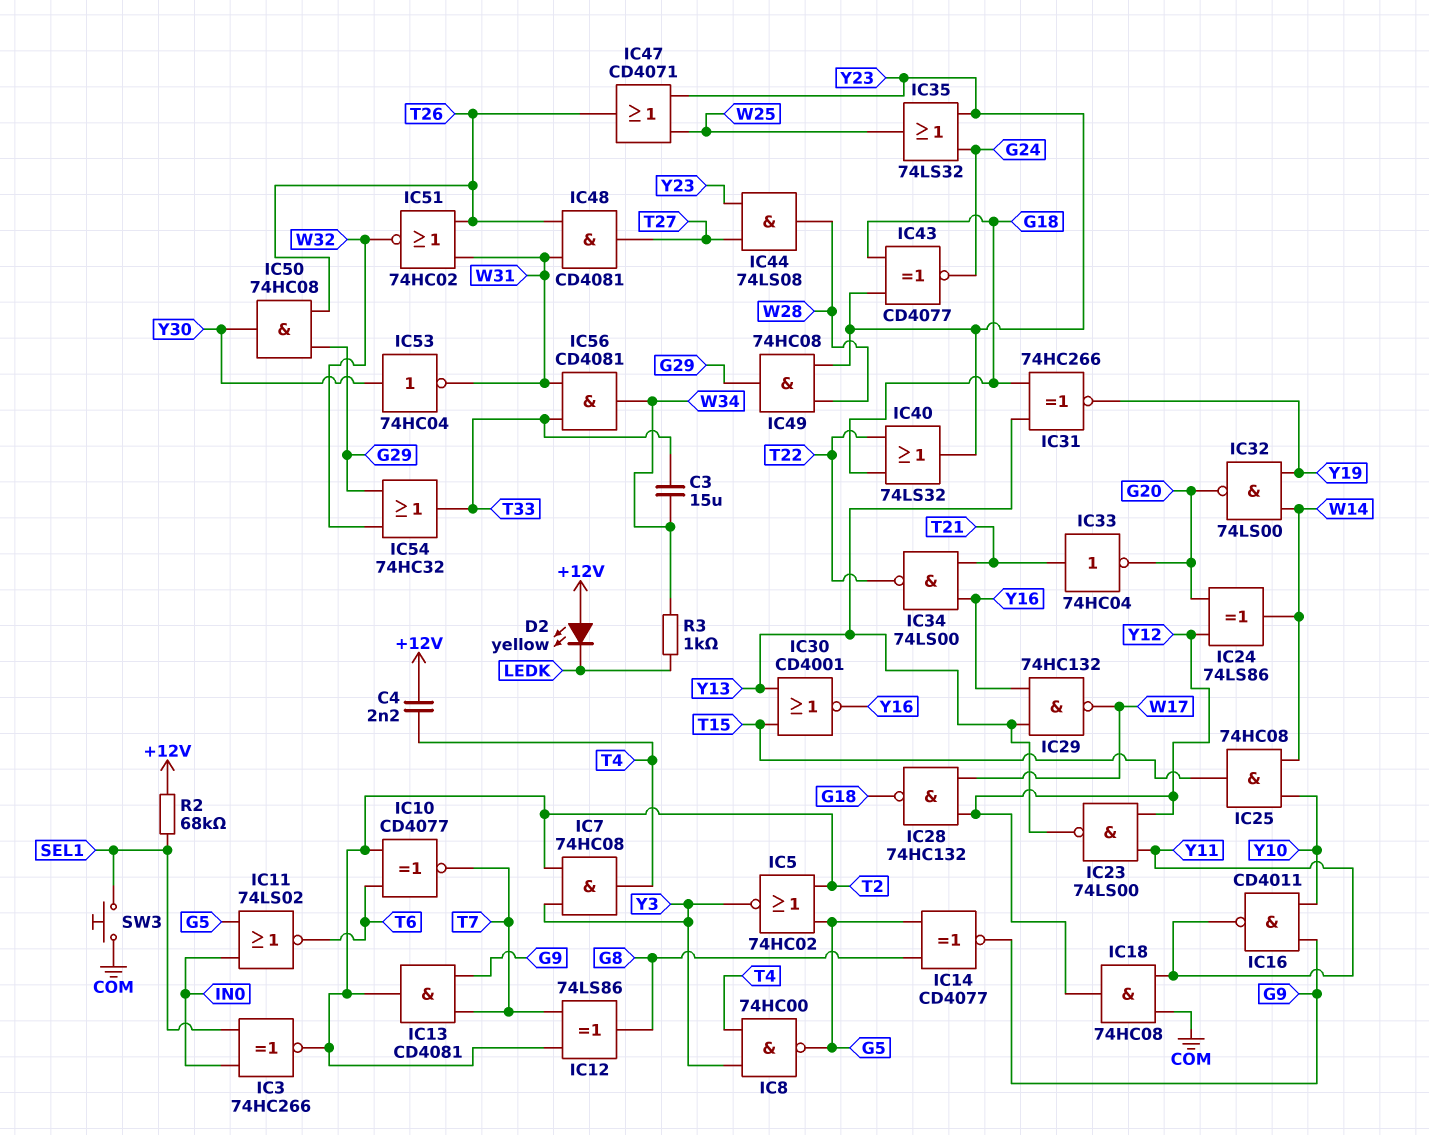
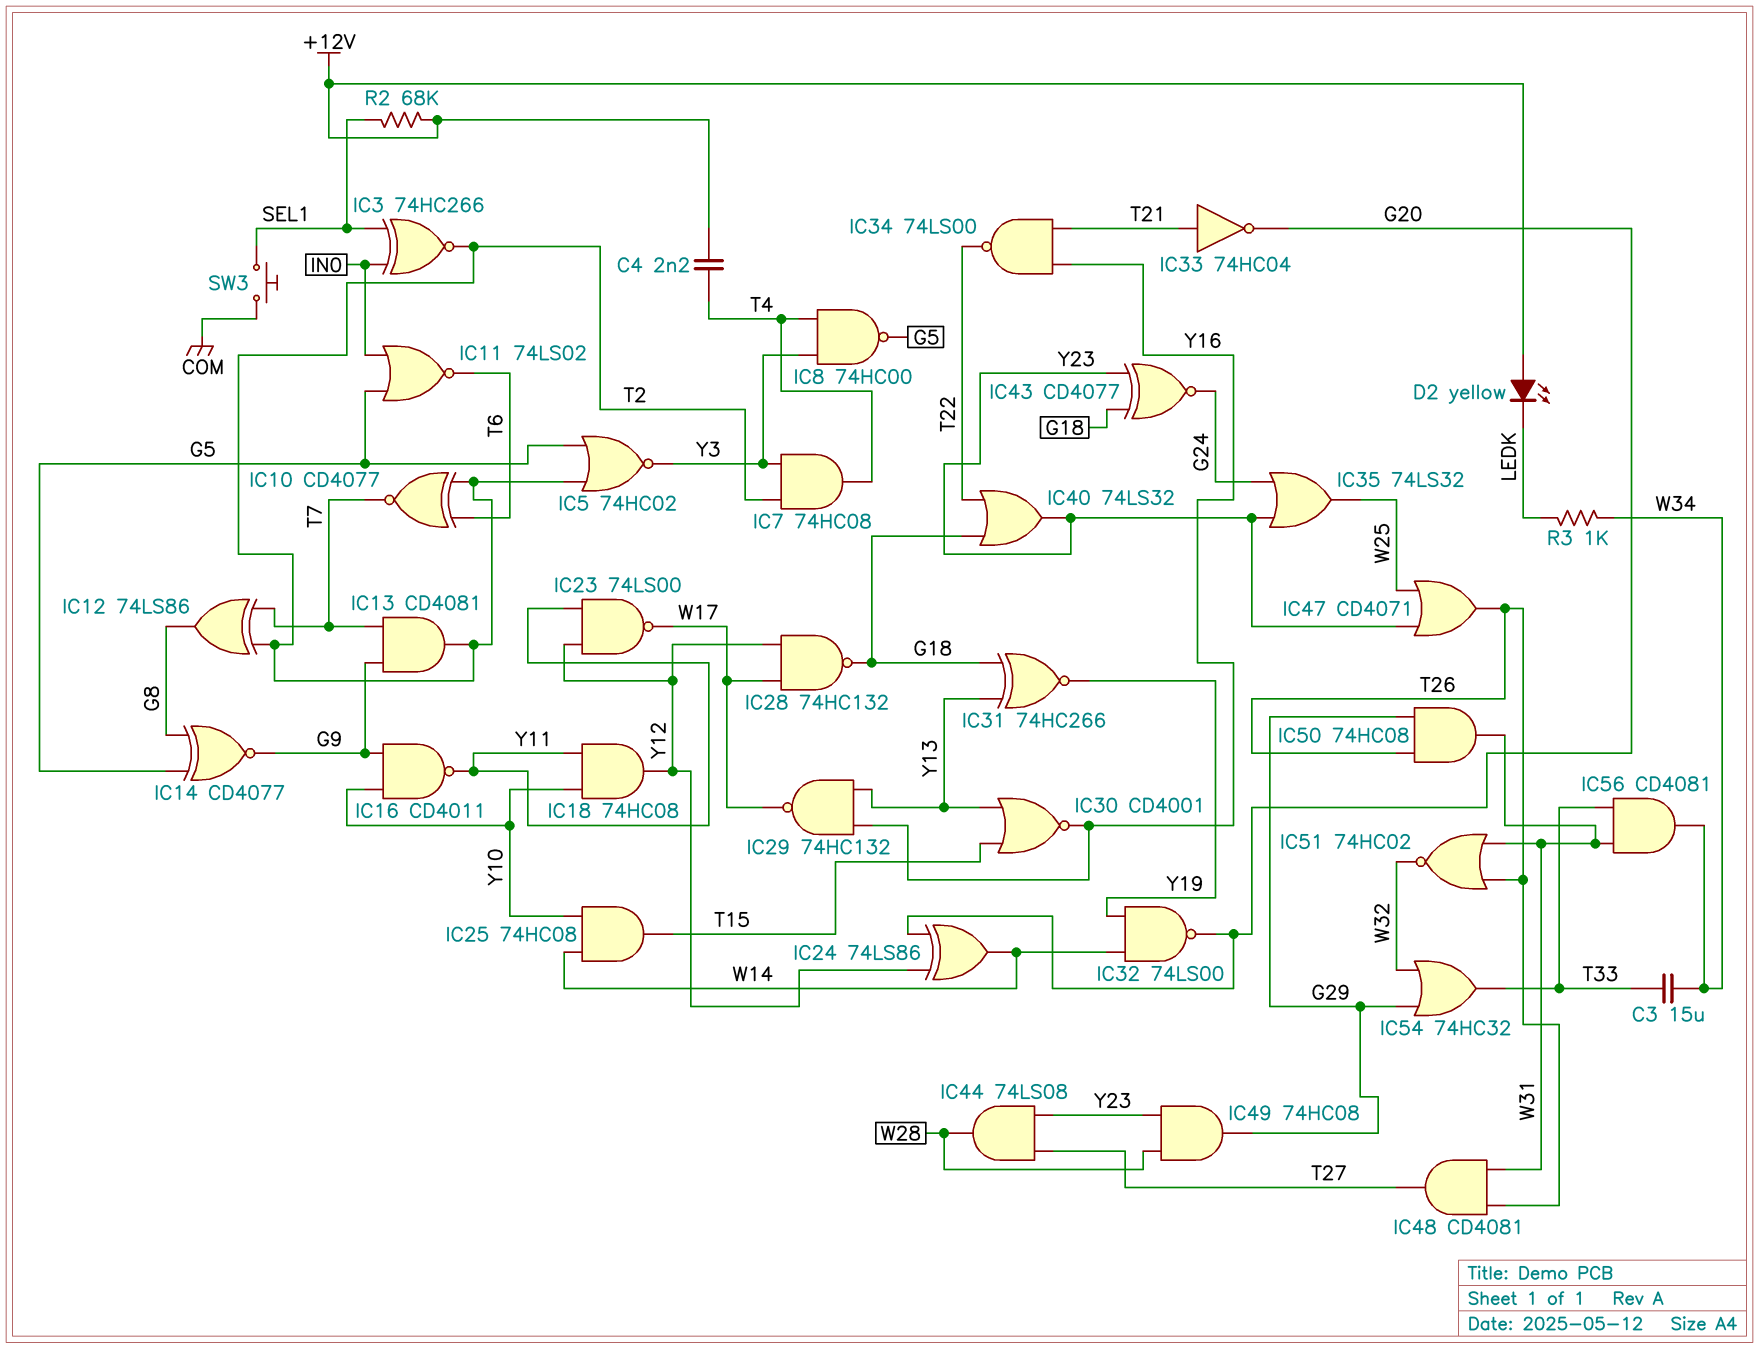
IC18: AND 74HC08 (in COM, in Y11, out Y12) -> AND 74HC08 (in Y10, in Y11, out Y12)
IC23: NAND 74LS00 (in Y11, in Y12, out Y13) -> NAND 74LS00 (in Y11, in Y12, out W17)
IC50: AND 74HC08 (in G29, in T26, out Y30) -> AND 74HC08 (in G29, in T26, out W31)
IC53: NOT 74HC04 (in Y30, out W31) -> none

